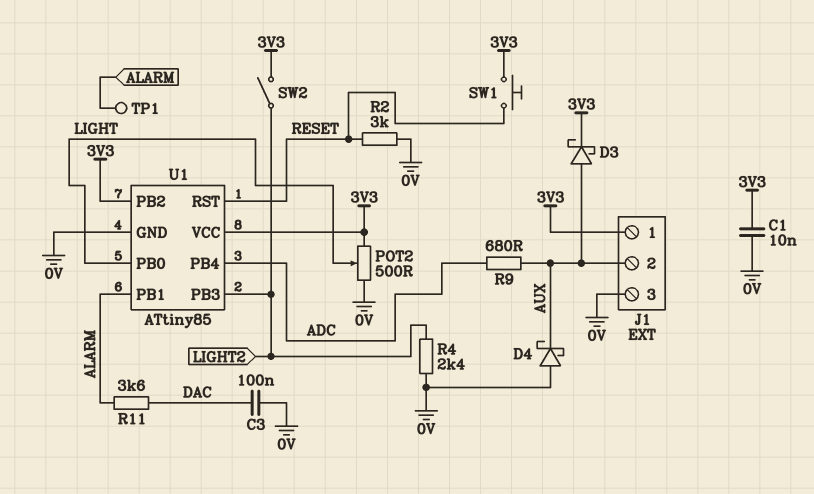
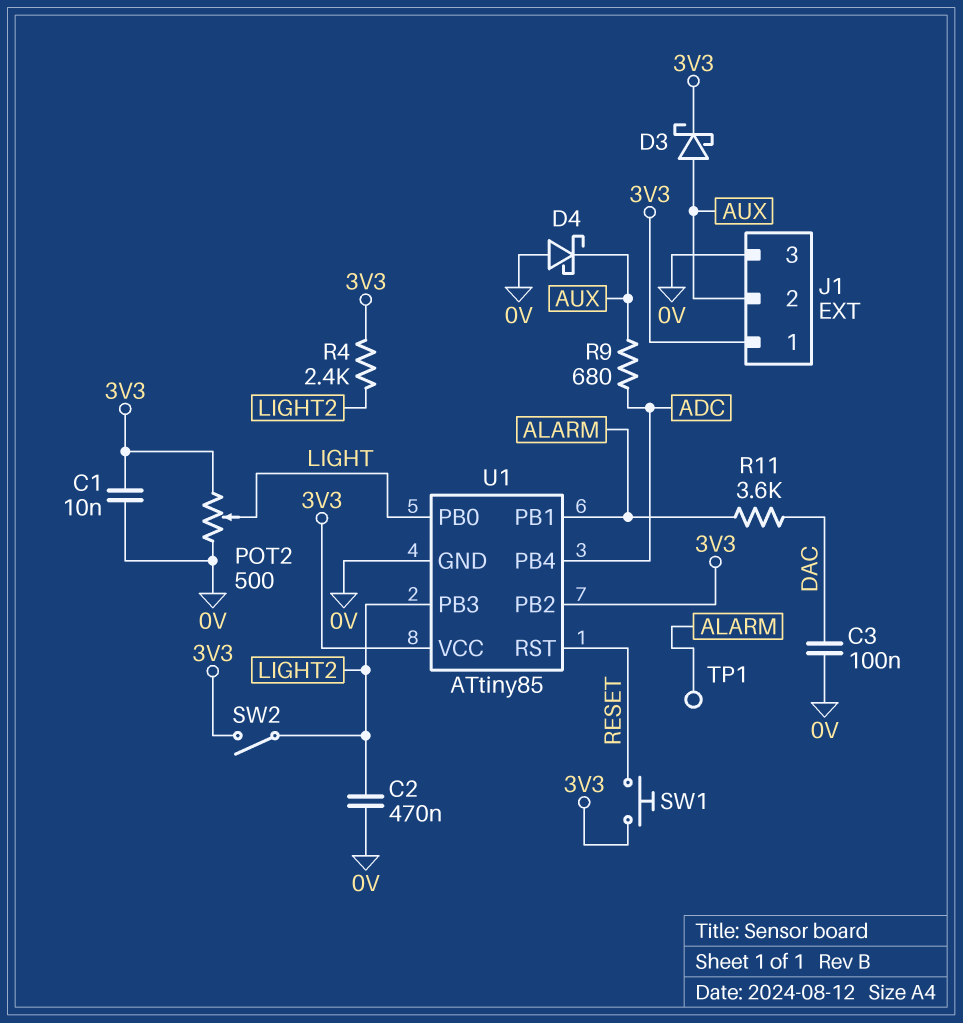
C2: none -> 470nF (0V, LIGHT2)
R2: 3k (0V, RESET) -> none
R4: 2.4k (0V, LIGHT2) -> 2.4k (3V3, LIGHT2)

